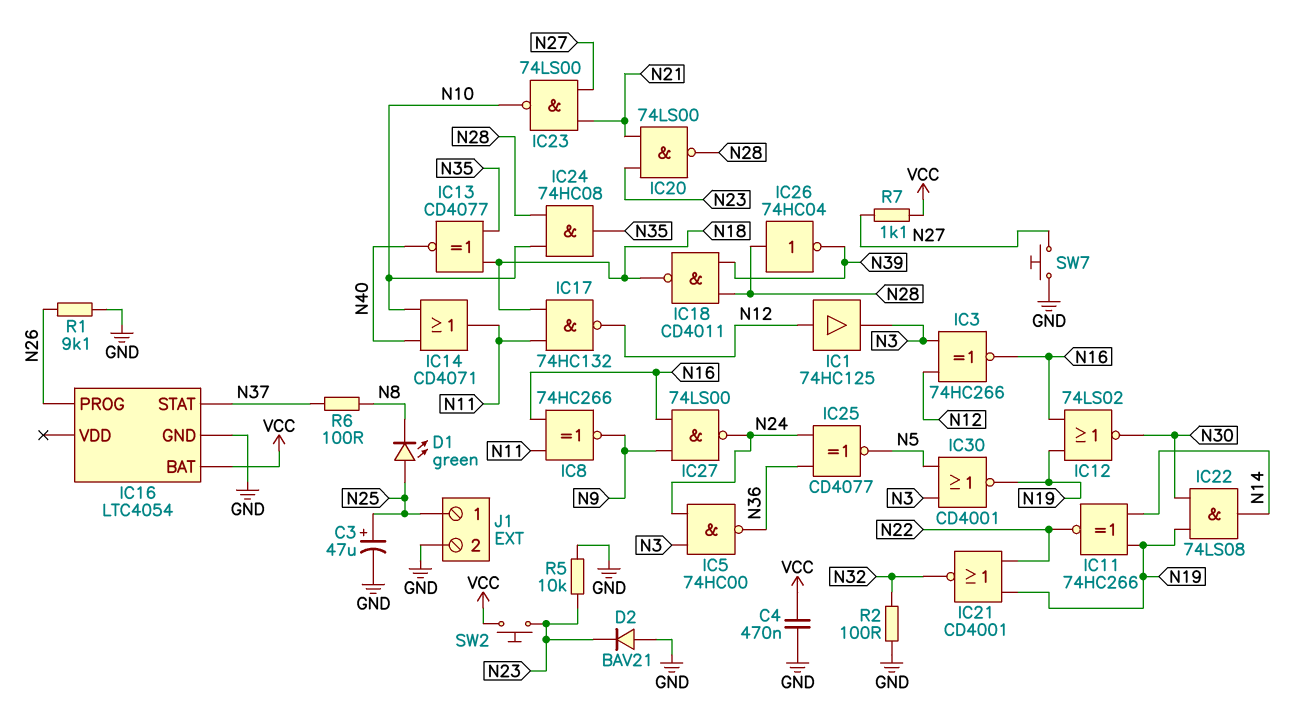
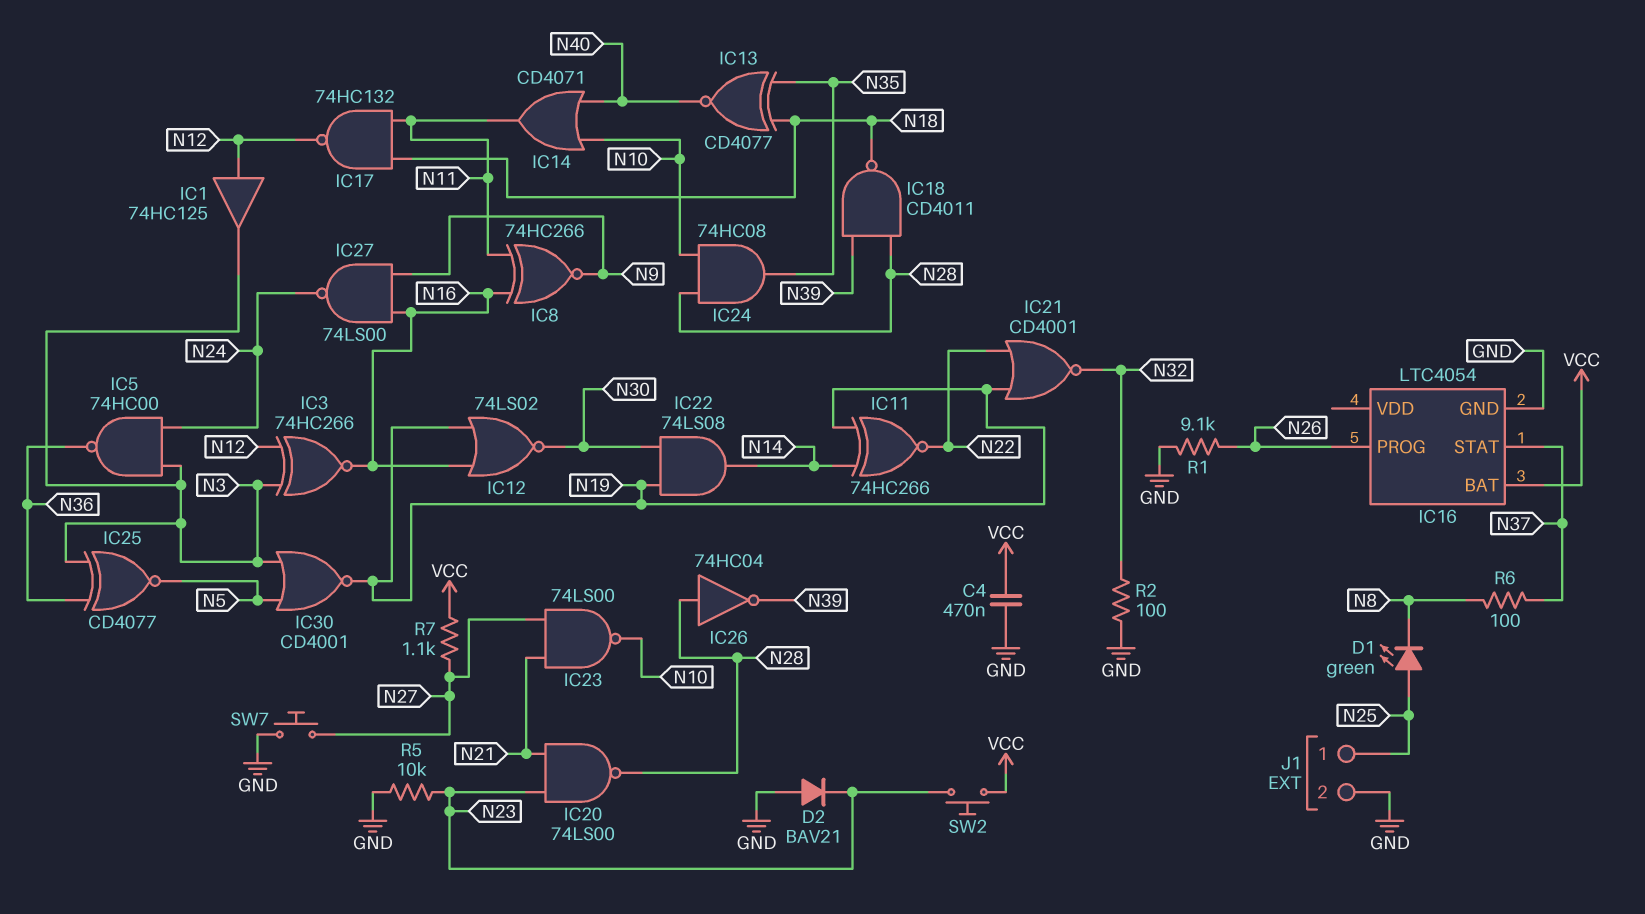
C3: 47uF (plus N25, minus GND) -> none
IC25: XNOR CD4077 (in N24, in N36, out N5) -> XNOR CD4077 (in N3, in N36, out N5)

